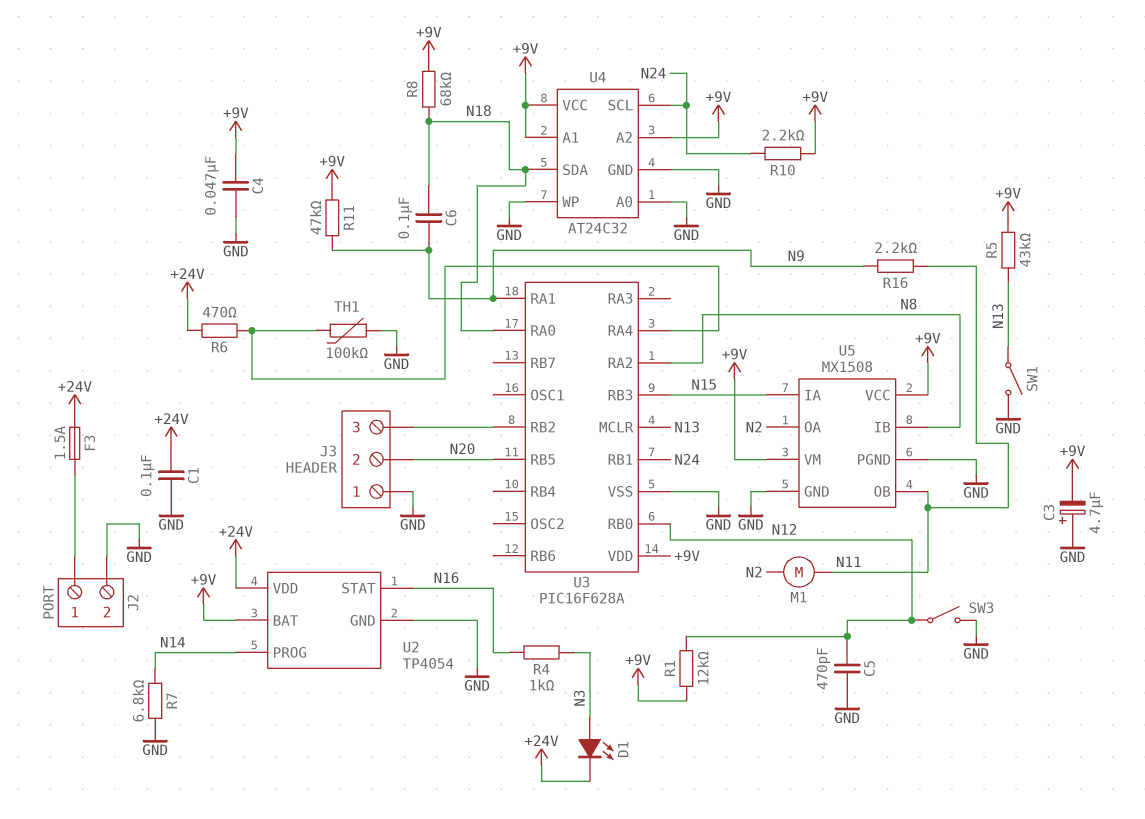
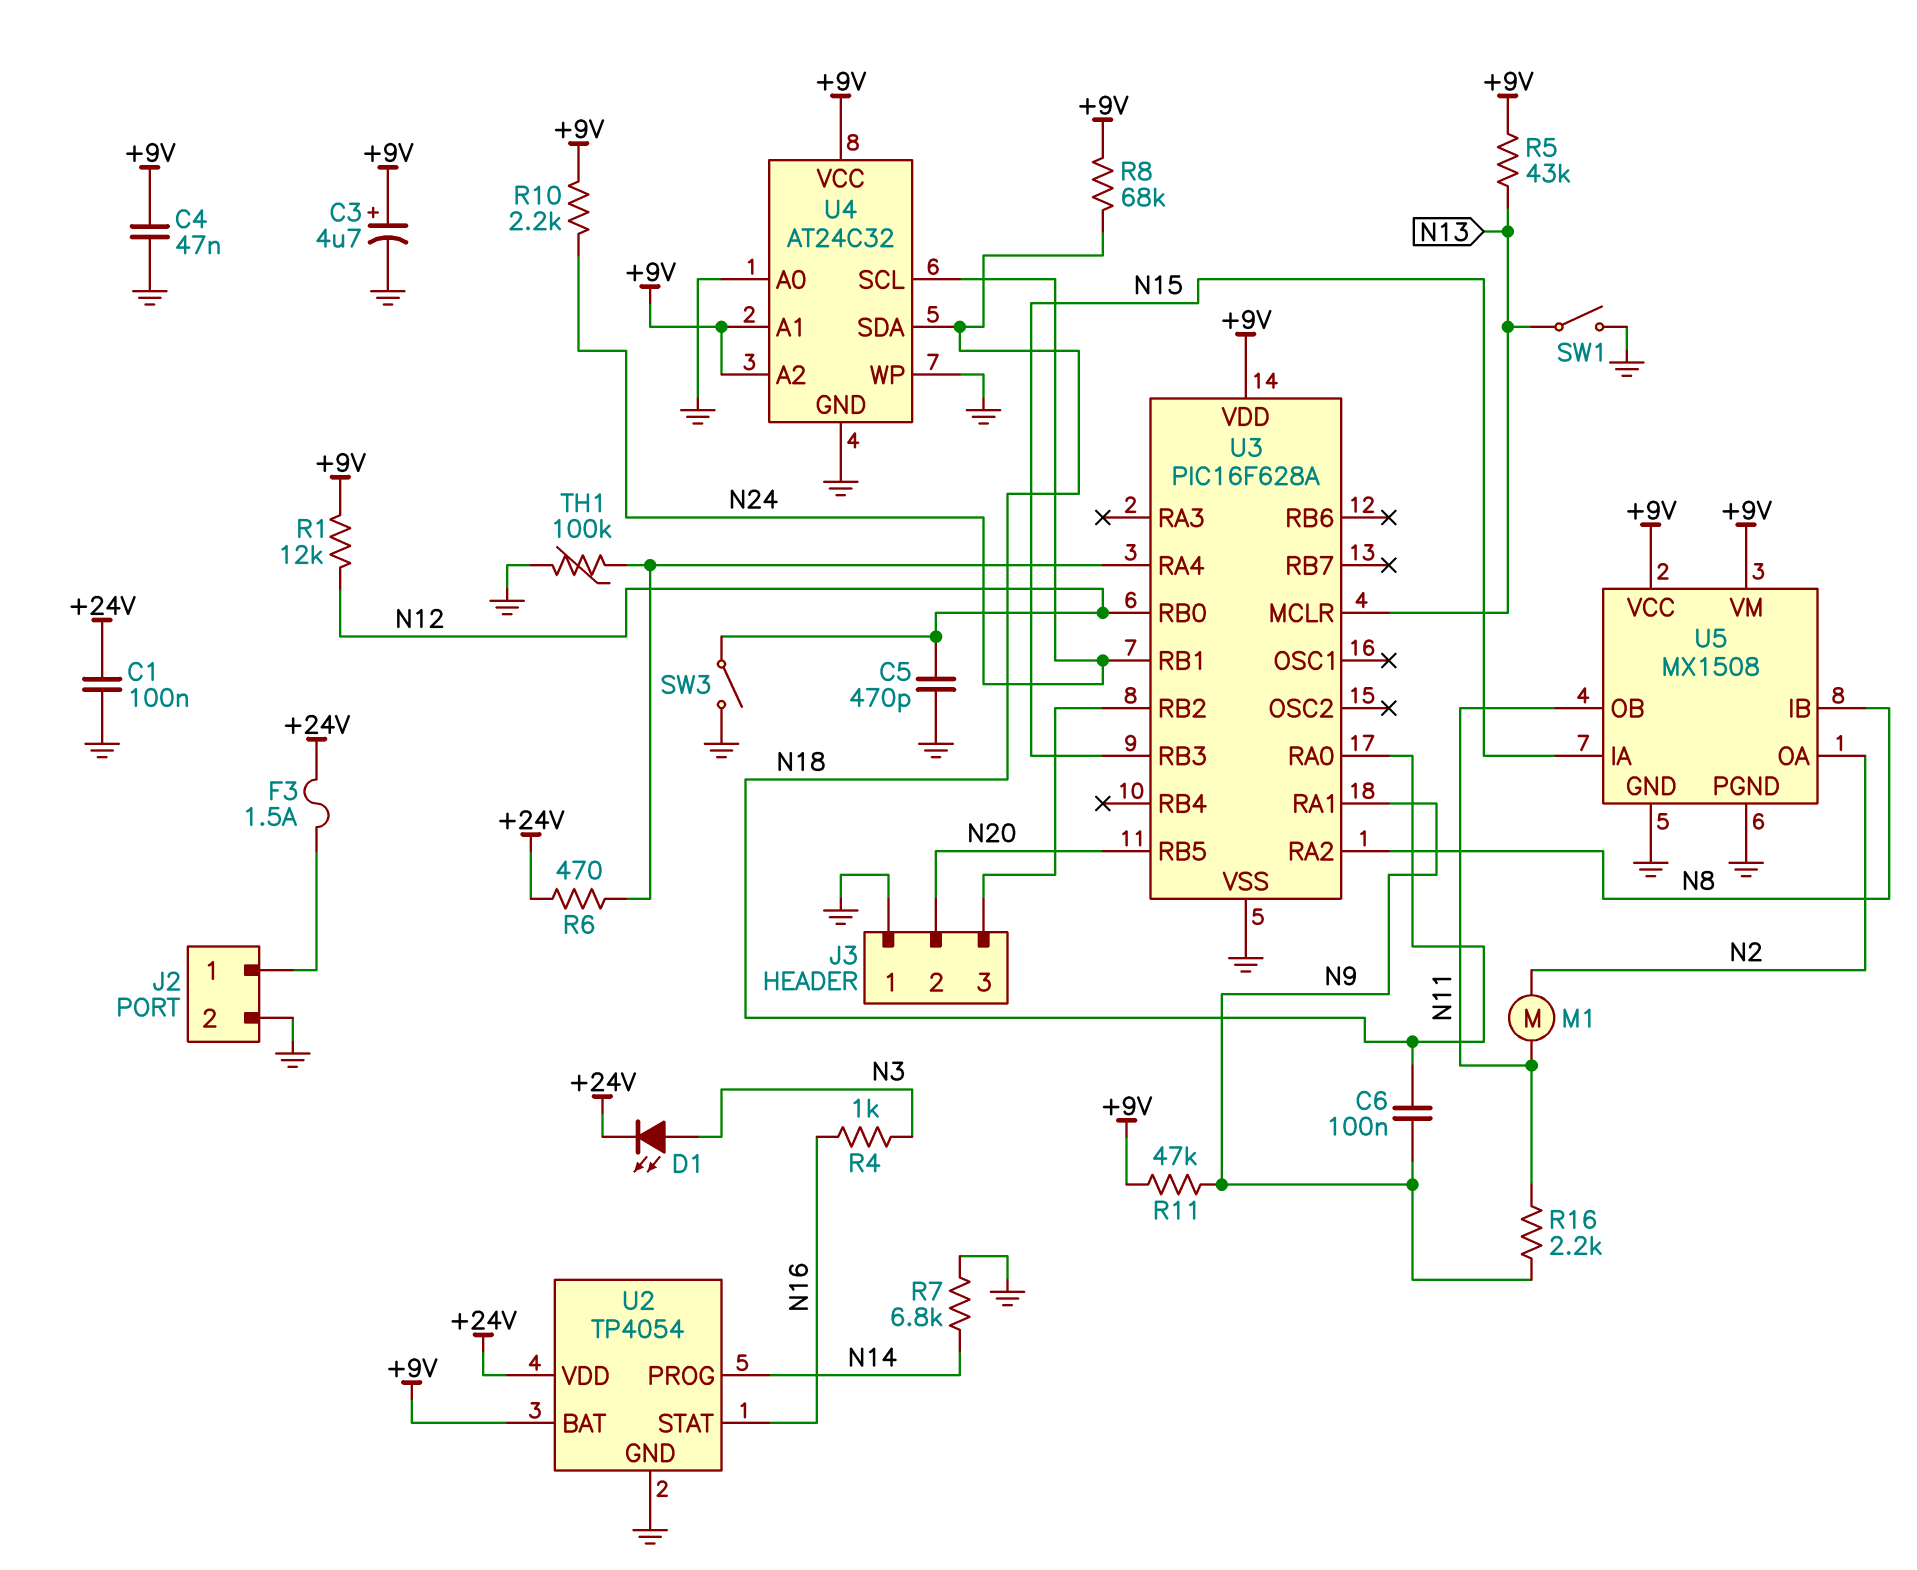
C3: 4.7uF (plus GND, minus +9V) -> 4.7uF (plus +9V, minus GND)

